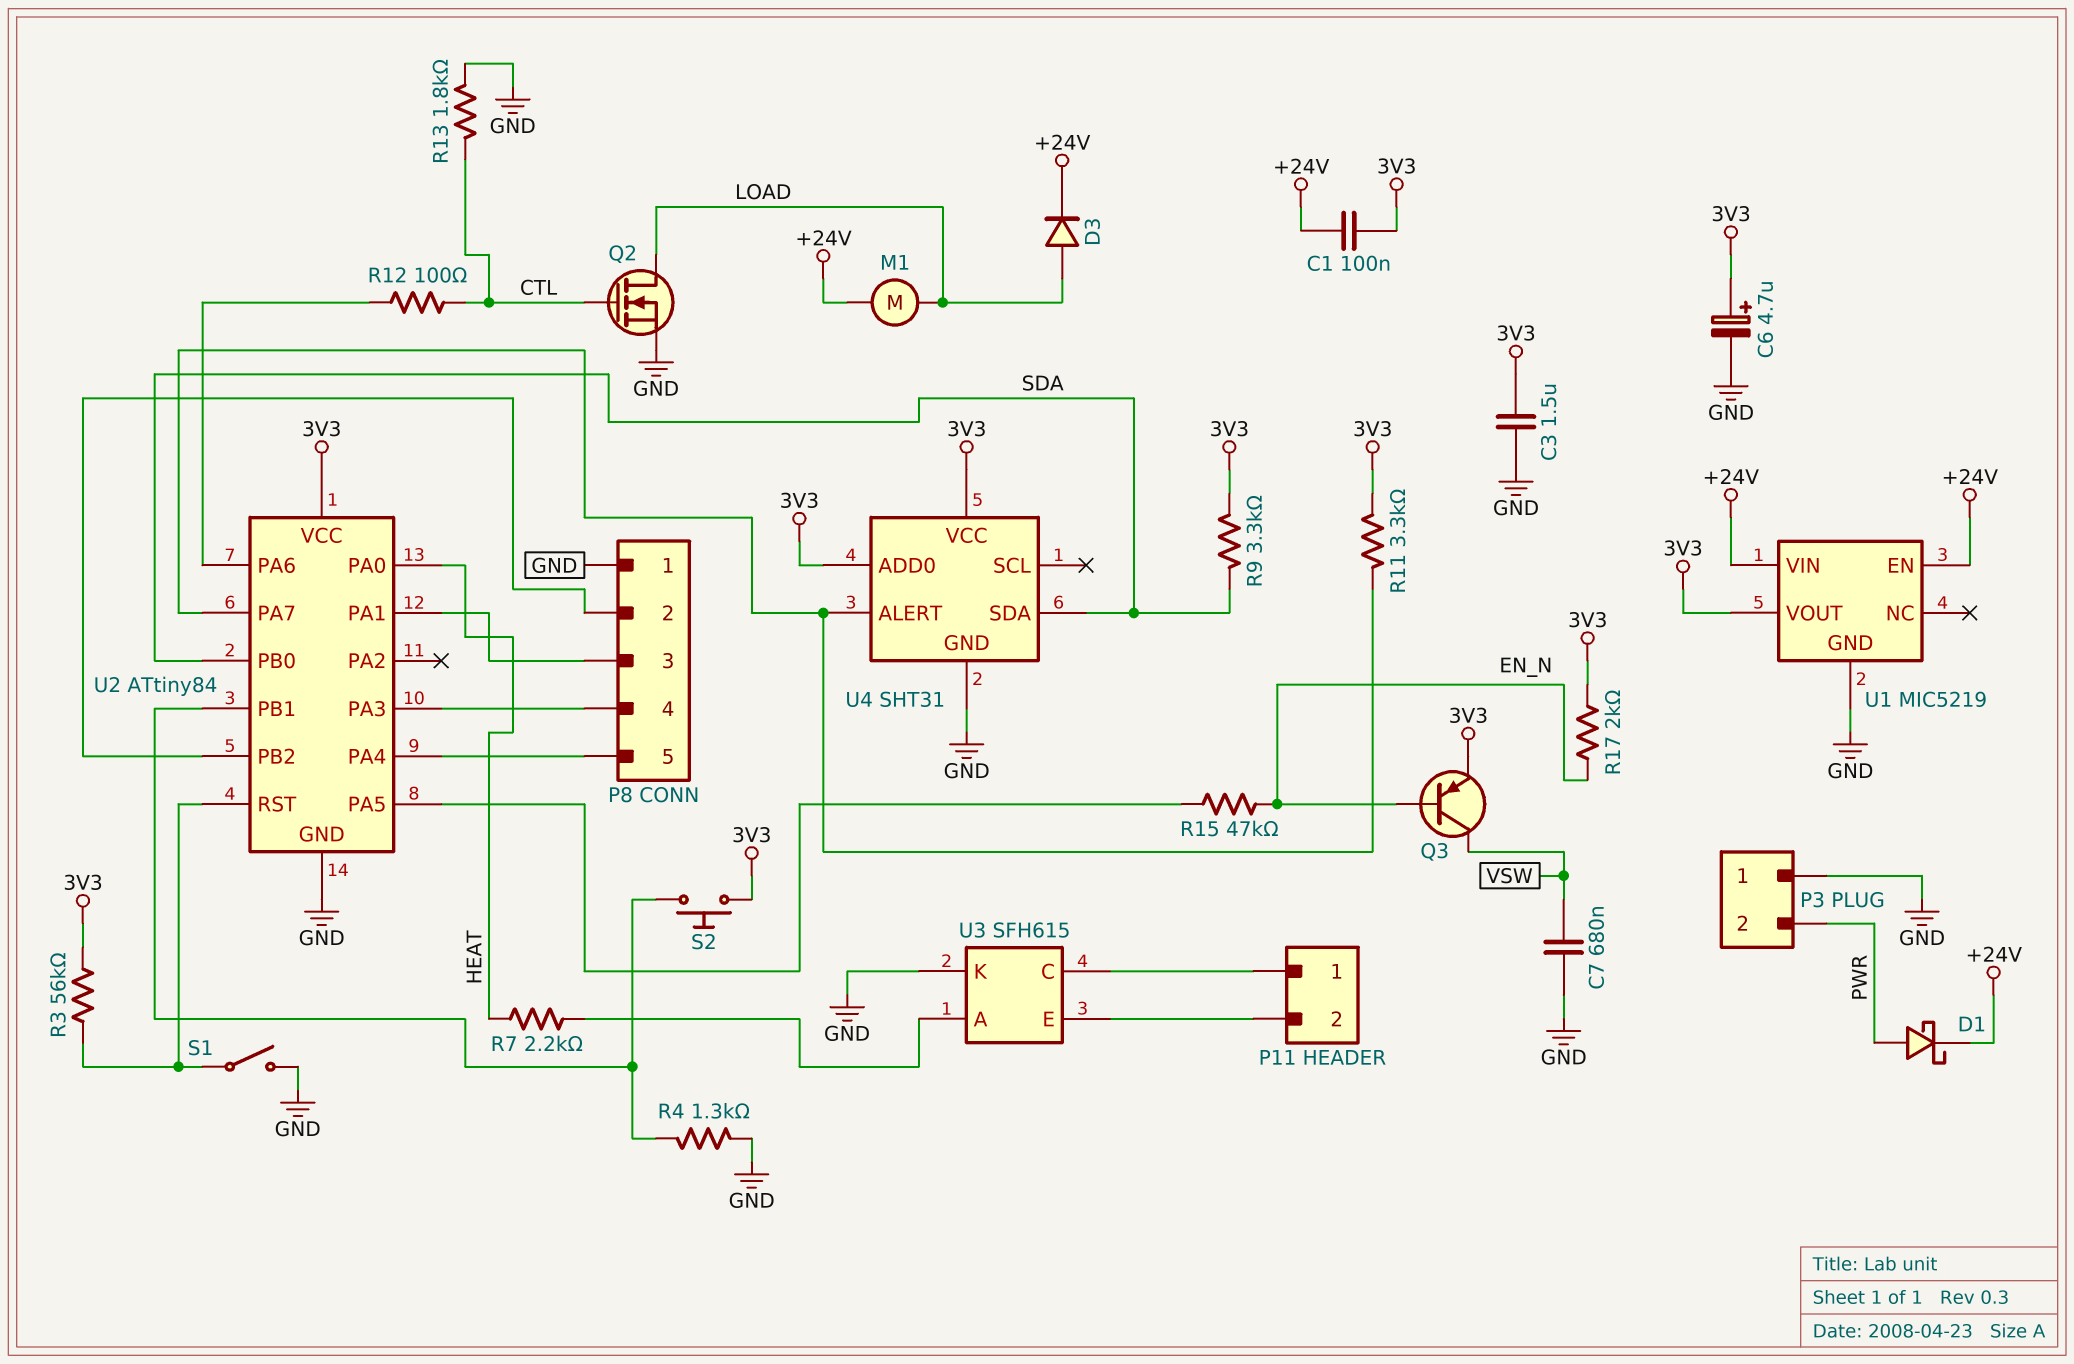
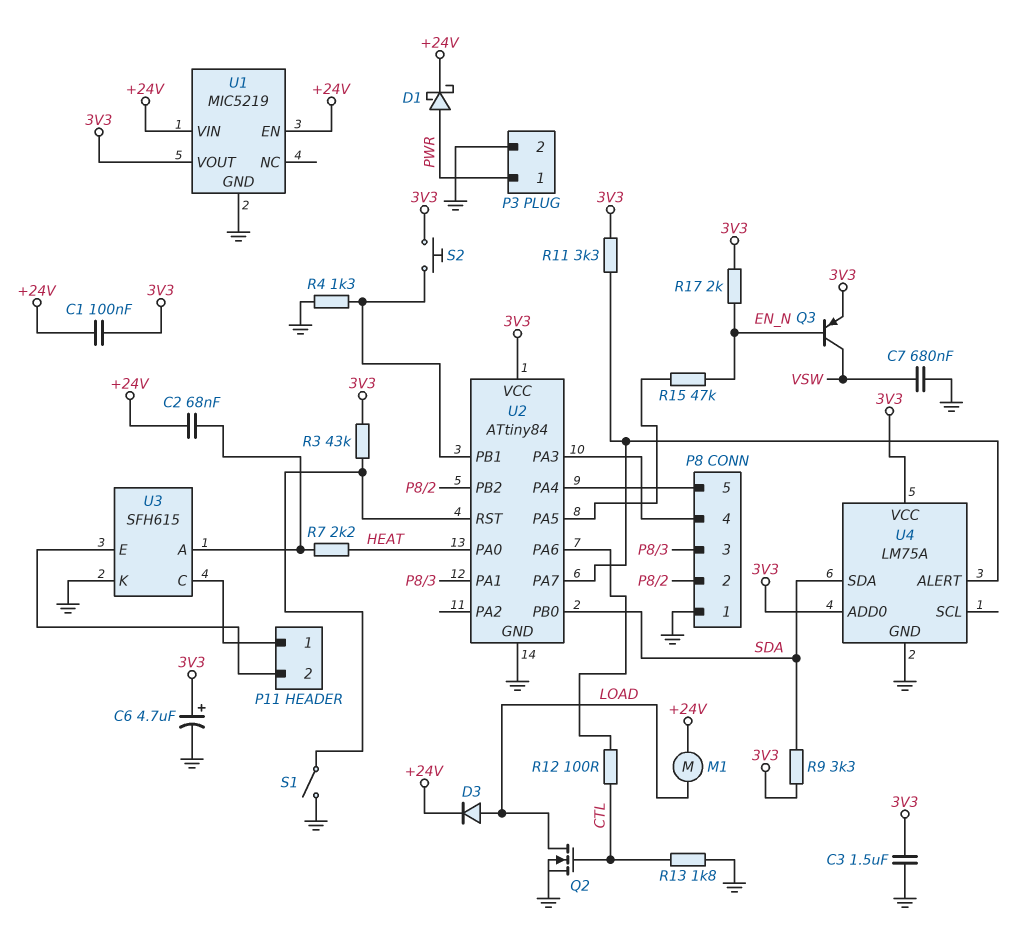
C2: none -> 68nF (+24V, U3/A)
P3 pin 1: GND -> PWR
P3 pin 2: PWR -> GND
R3: 56k (3V3, U2/RST) -> 43k (3V3, U2/RST)
U4: SHT31 -> LM75A

